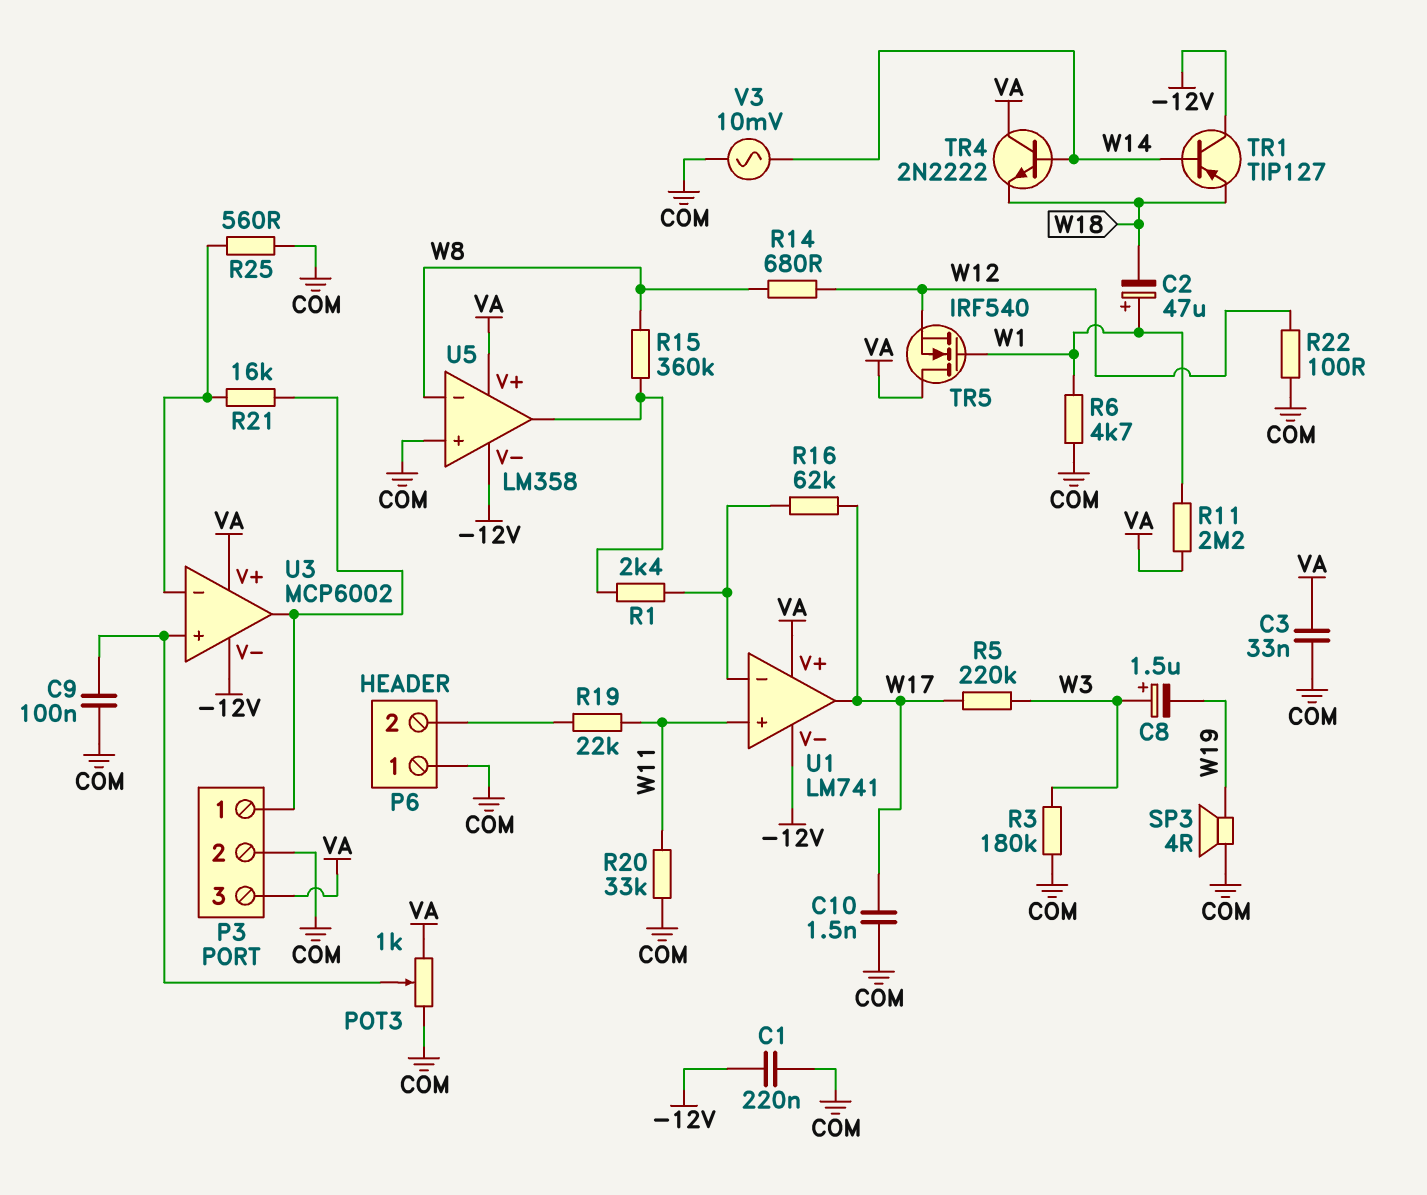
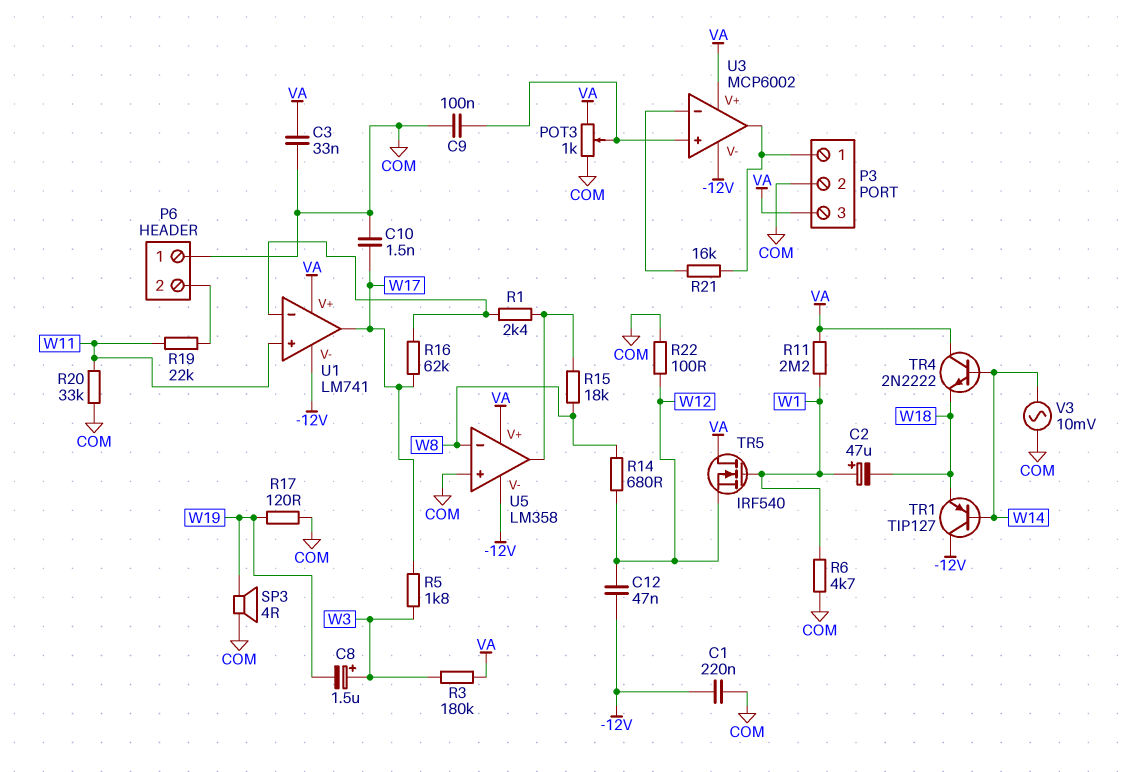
C12: none -> 47nF (-12V, W12)
R3: 180k (COM, W3) -> 180k (VA, W3)
R5: 220k (W3, W17) -> 1.8k (W3, W17)
R15: 360k (U5/out, W8) -> 18k (U5/out, W8)
R17: none -> 120 (COM, W19)
R25: 560 (COM, U3/in-) -> none

